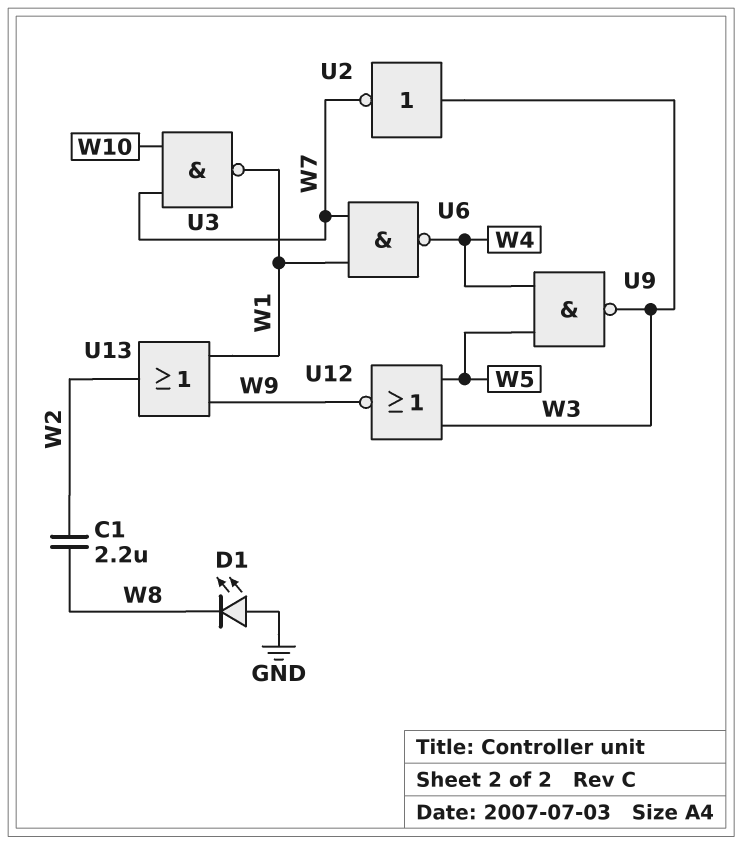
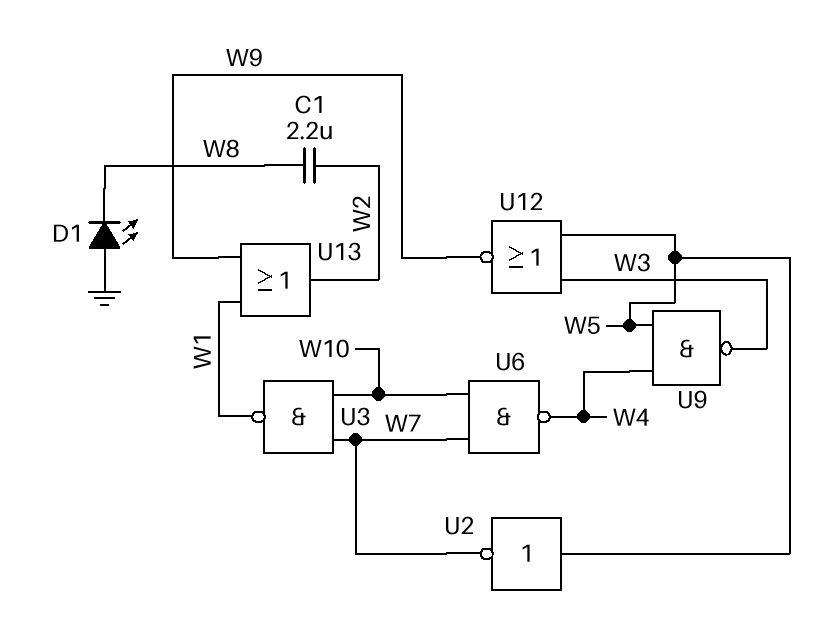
U2: NOT (in W3, out W7) -> NOT (in W5, out W7)
U6: NAND (in W1, in W7, out W4) -> NAND (in W7, in W10, out W4)

